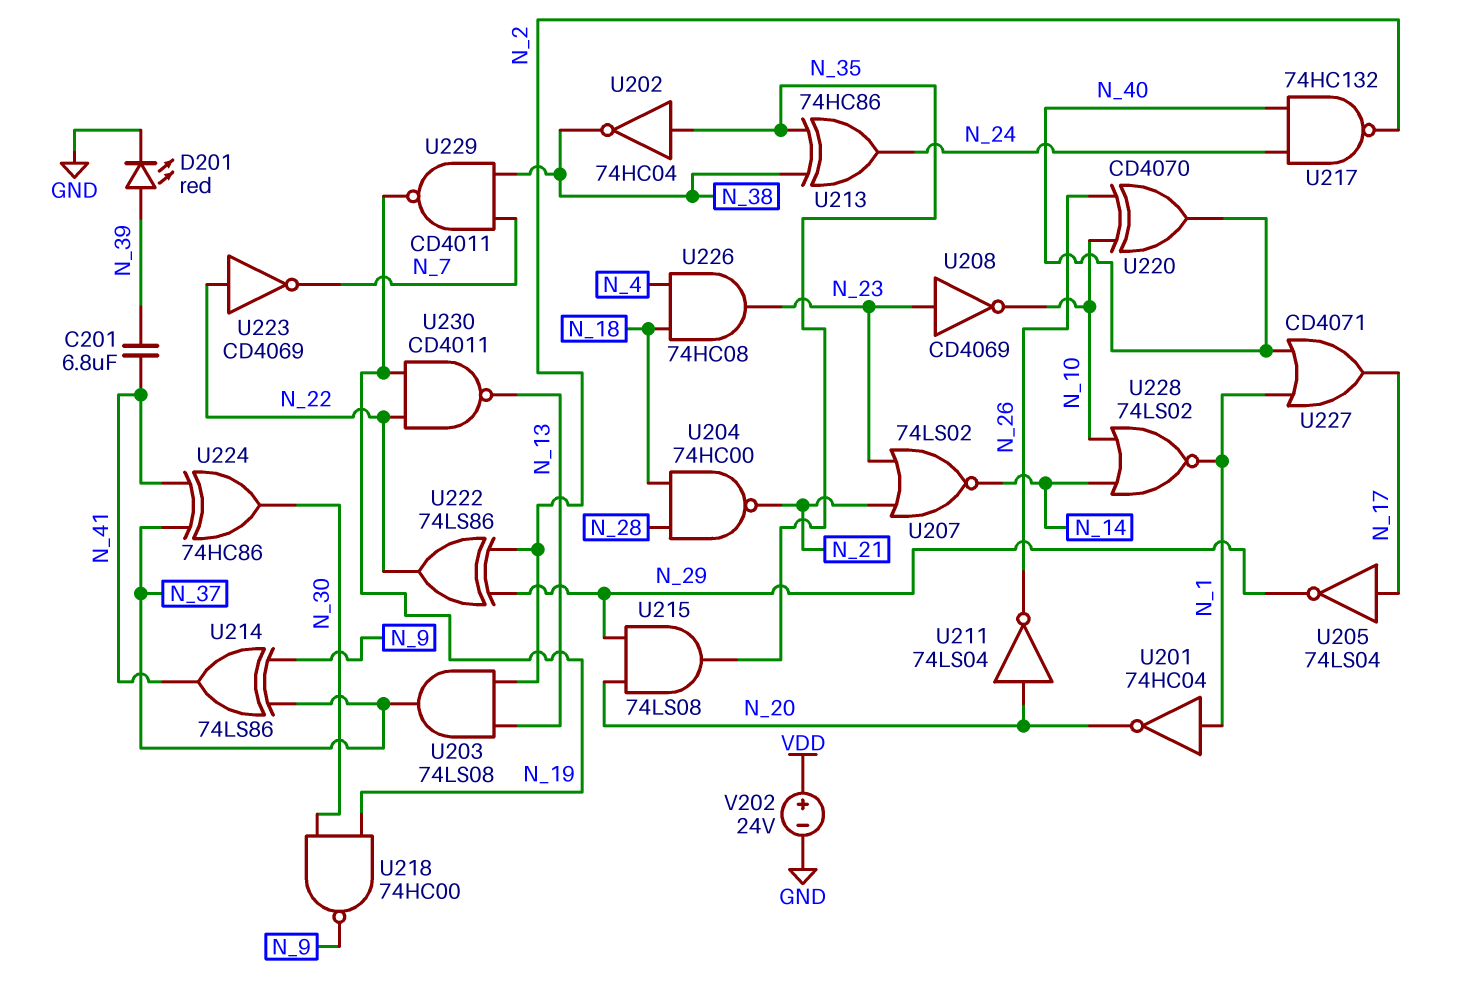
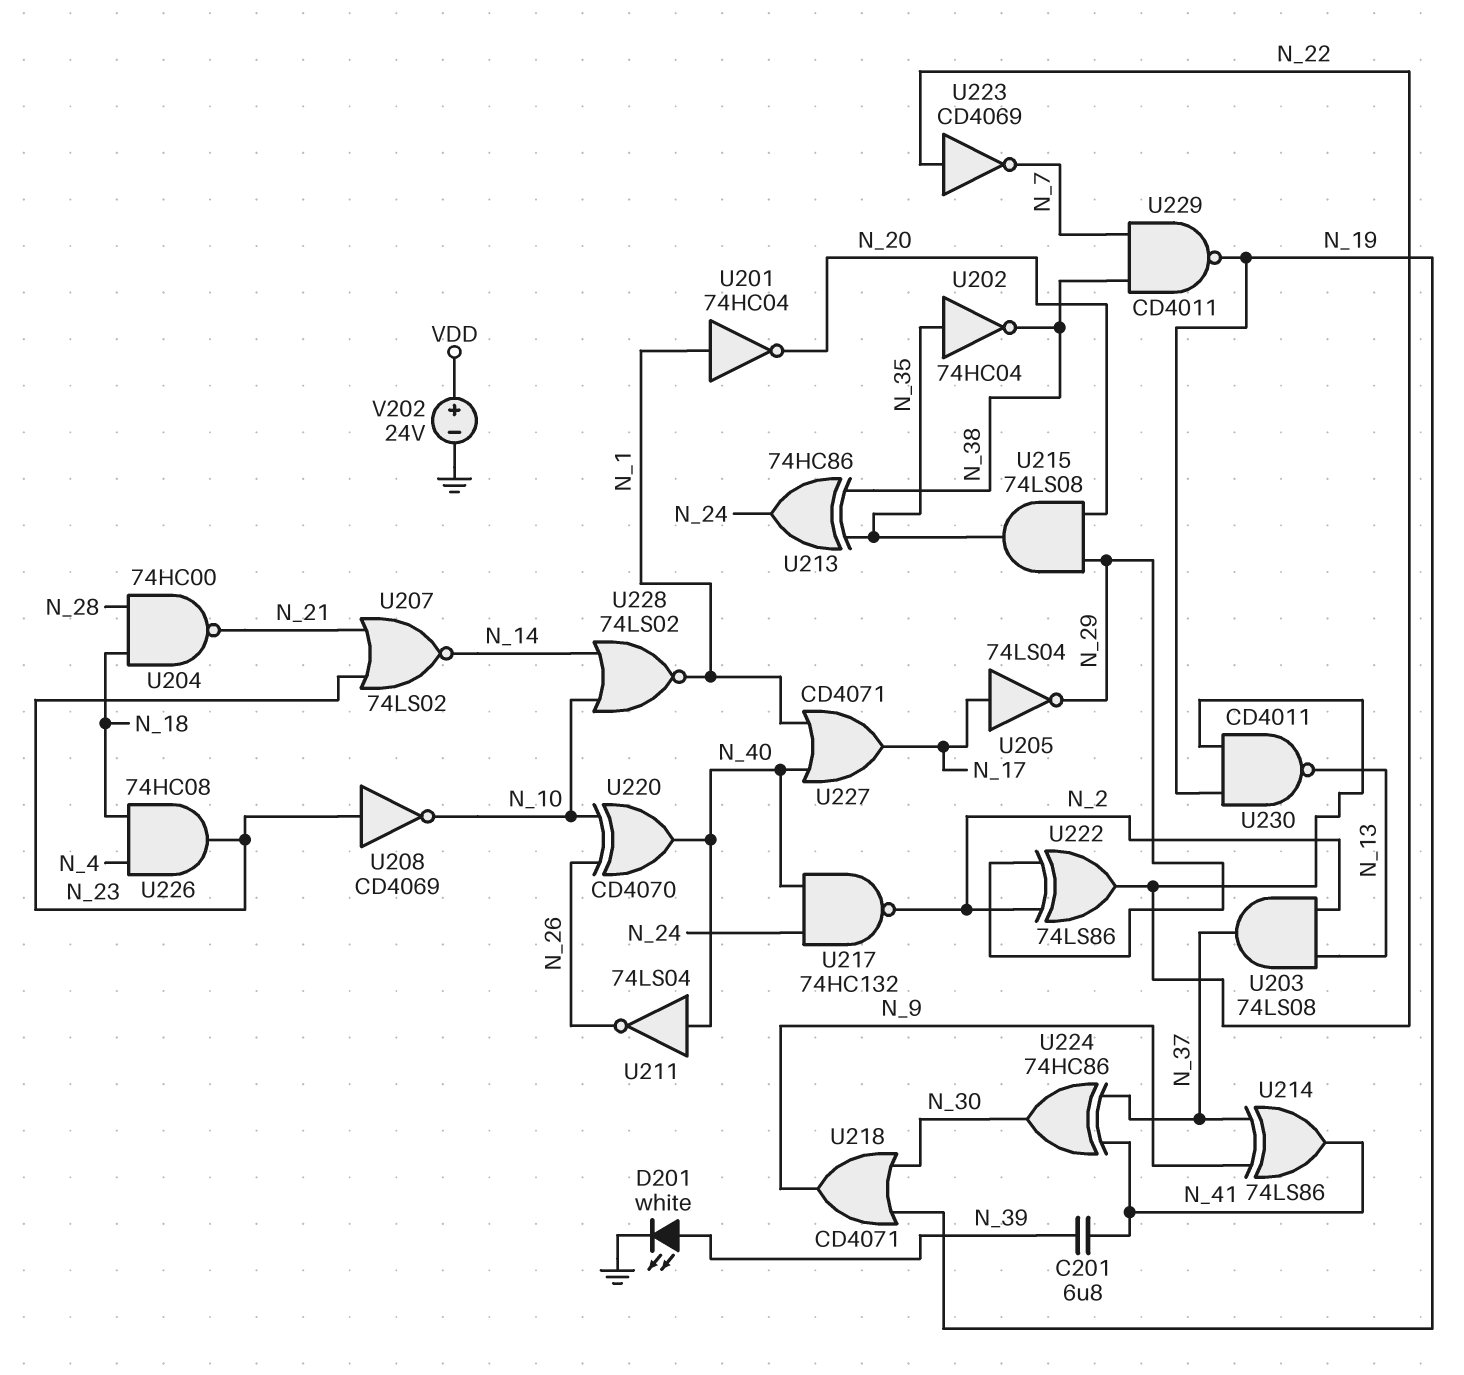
D201: LED red (A N_39, K GND) -> LED white (A N_39, K GND)
U211: NOT 74LS04 (in N_20, out N_26) -> NOT 74LS04 (in N_40, out N_26)
U218: NAND 74HC00 (in N_19, in N_30, out N_9) -> OR CD4071 (in N_19, in N_30, out N_9)

